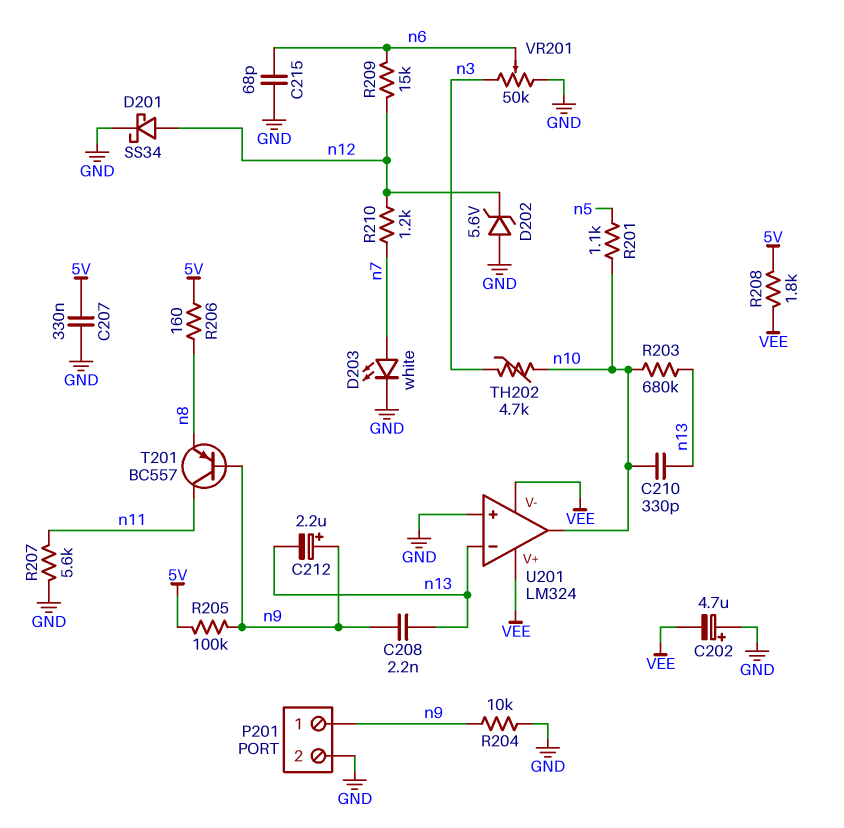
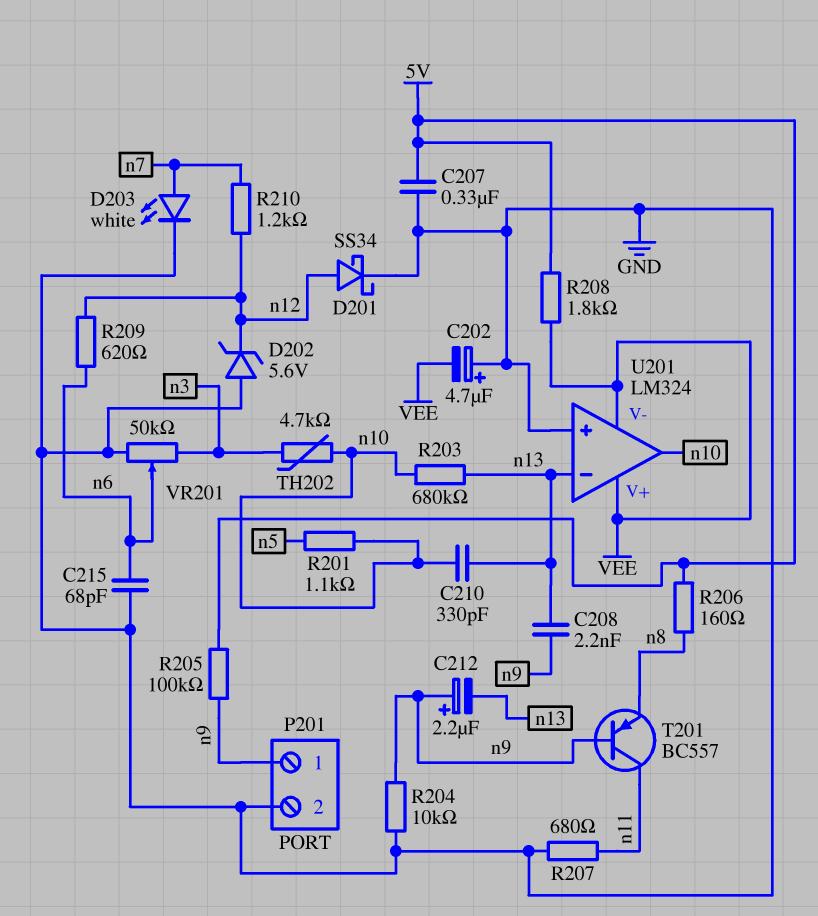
R207: 5.6k (GND, n11) -> 680 (GND, n11)
R209: 15k (n6, n12) -> 620 (n6, n12)

